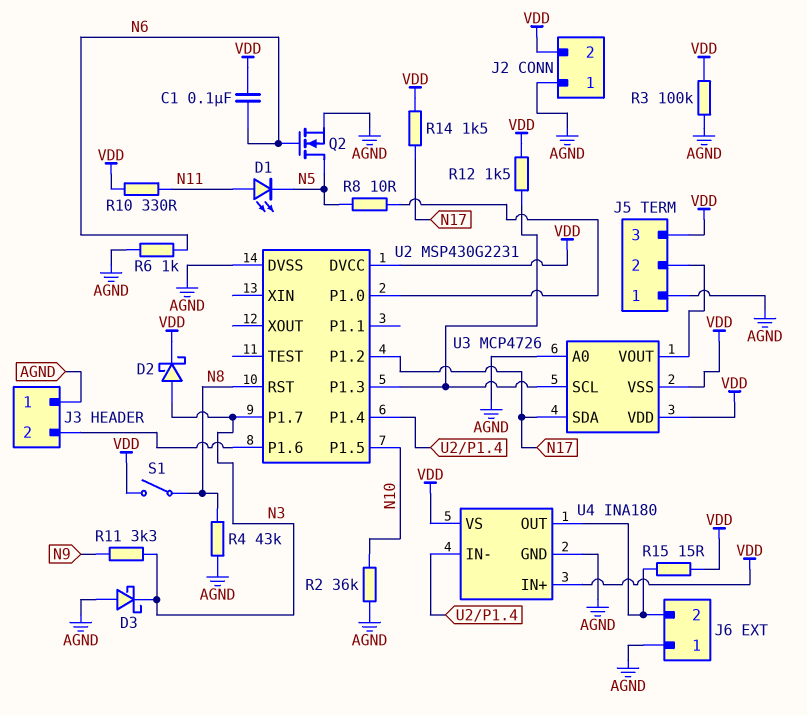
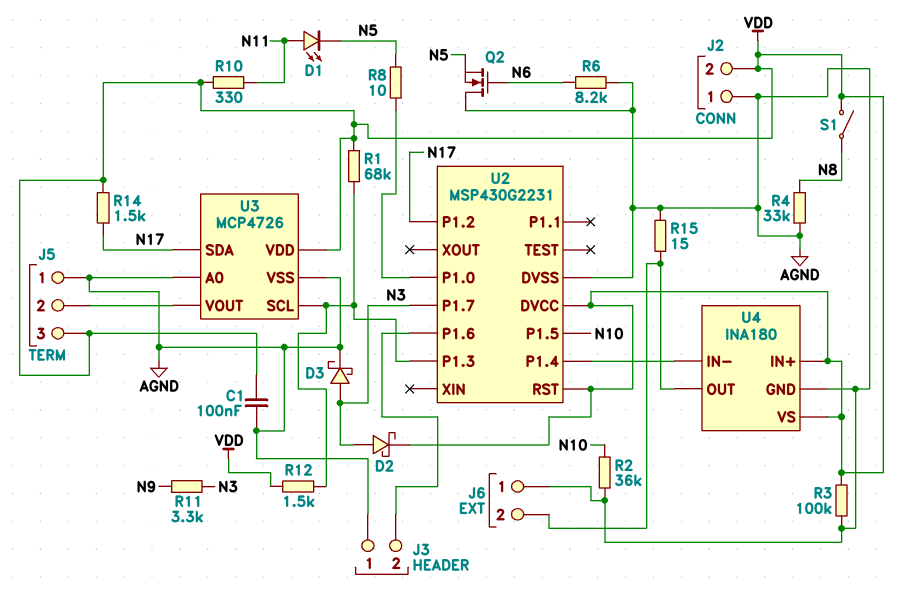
C1: 100nF (N6, VDD) -> 100nF (AGND, VDD)
D3: schottky (A AGND, K N3) -> schottky (A N3, K AGND)
Q2: NMOS (G N6, D N5, S AGND) -> NMOS (G N6, D AGND, S N5)
R1: none -> 68k (U2/P1.3, VDD)
R4: 43k (AGND, N8) -> 33k (AGND, N8)
R6: 1k (AGND, N6) -> 8.2k (AGND, N6)
R15: 15 (J6/2, VDD) -> 15 (AGND, J6/2)
U2 pin RST: N8 -> VDD
U3 pin VSS: VDD -> AGND

